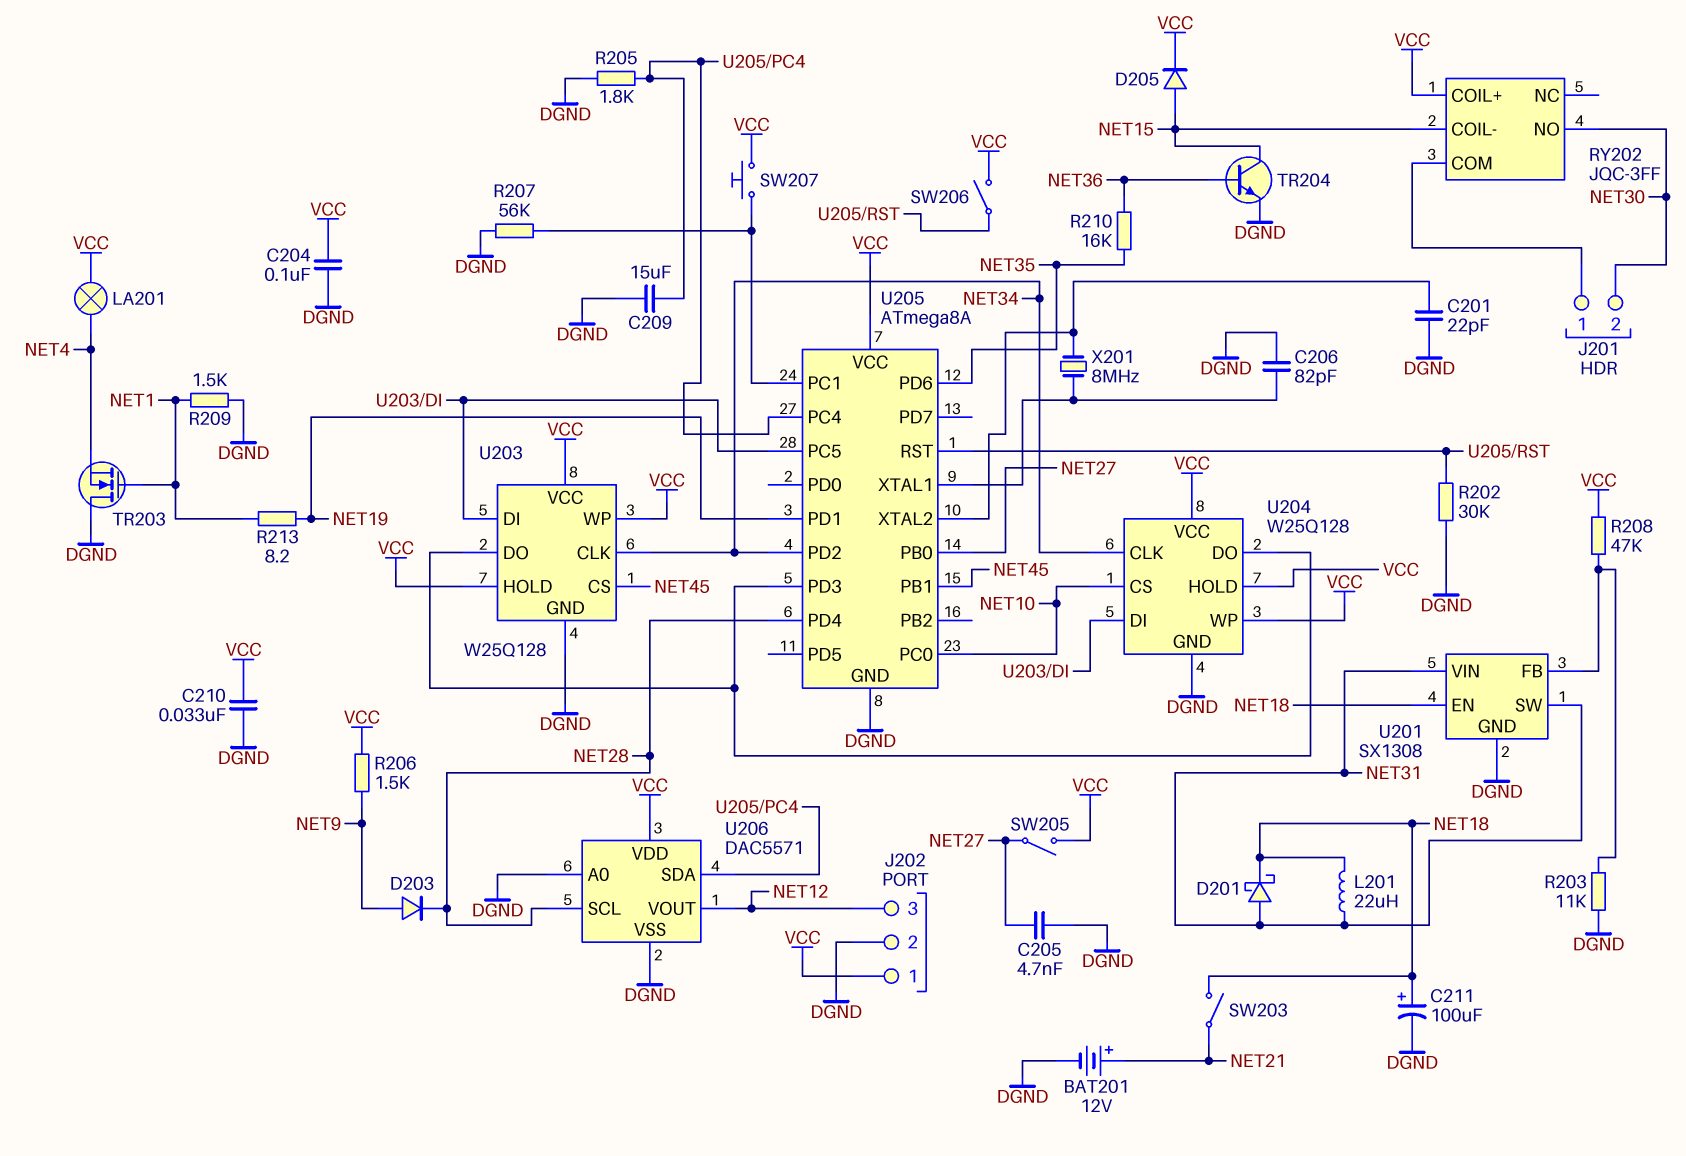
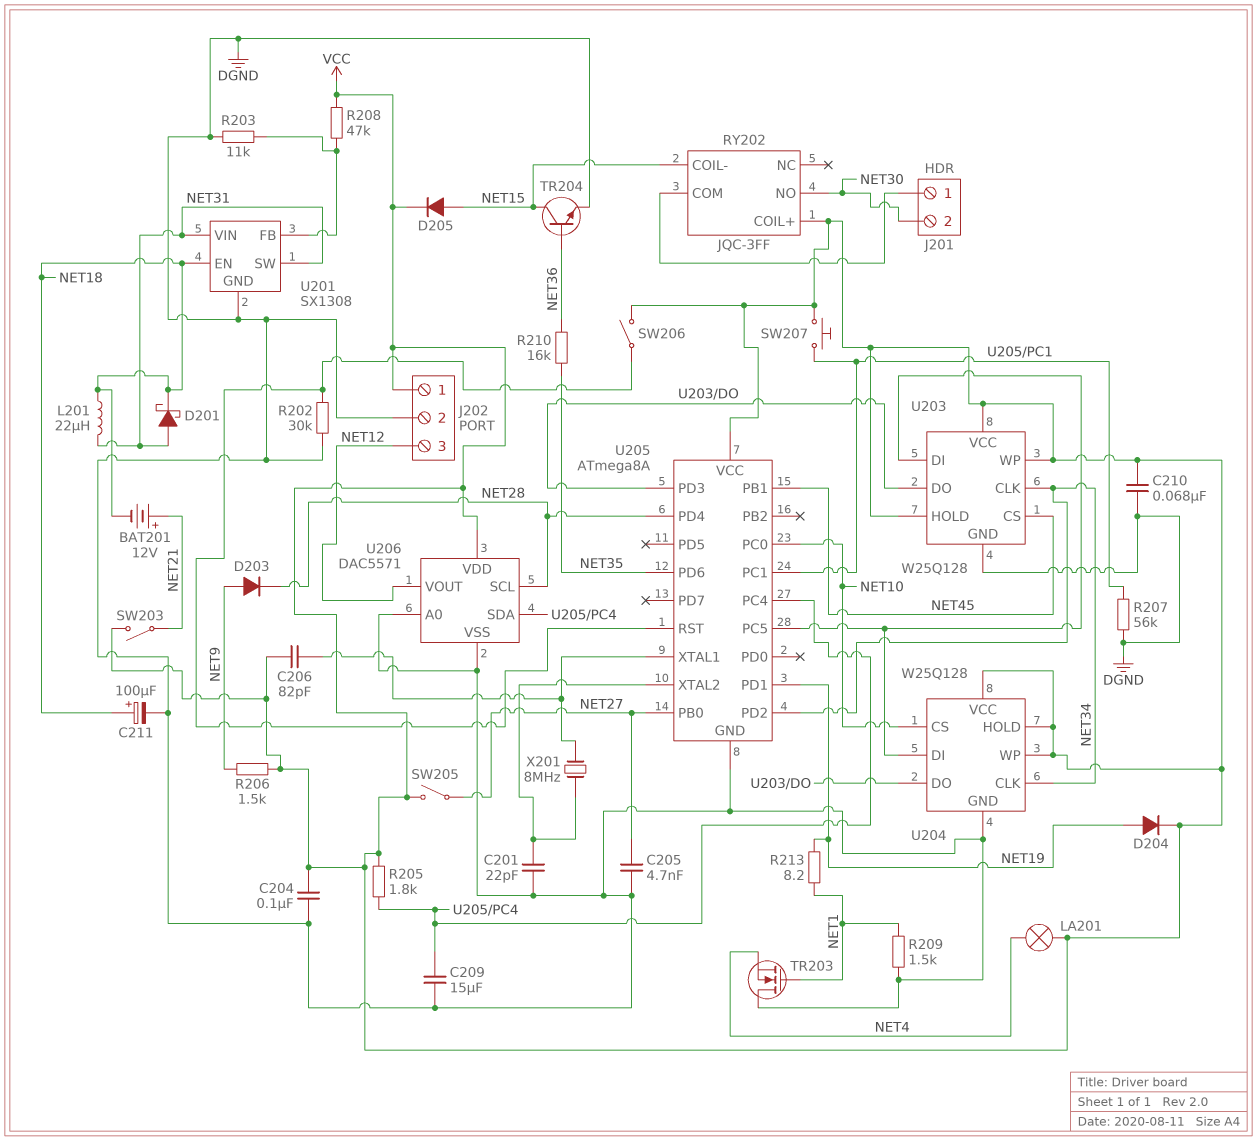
BAT201: 12V (plus NET21, minus DGND) -> 12V (plus NET21, minus NET18)
C206: 82pF (DGND, U205/XTAL1) -> 82pF (U205/XTAL1, VCC)
C210: 33nF (DGND, VCC) -> 68nF (DGND, VCC)
D204: none -> diode (A NET19, K VCC)
R205: 1.8k (DGND, U205/PC4) -> 1.8k (U205/PC4, VCC)
SW203: switch (NET18, NET21) -> switch (NET21, VCC)

